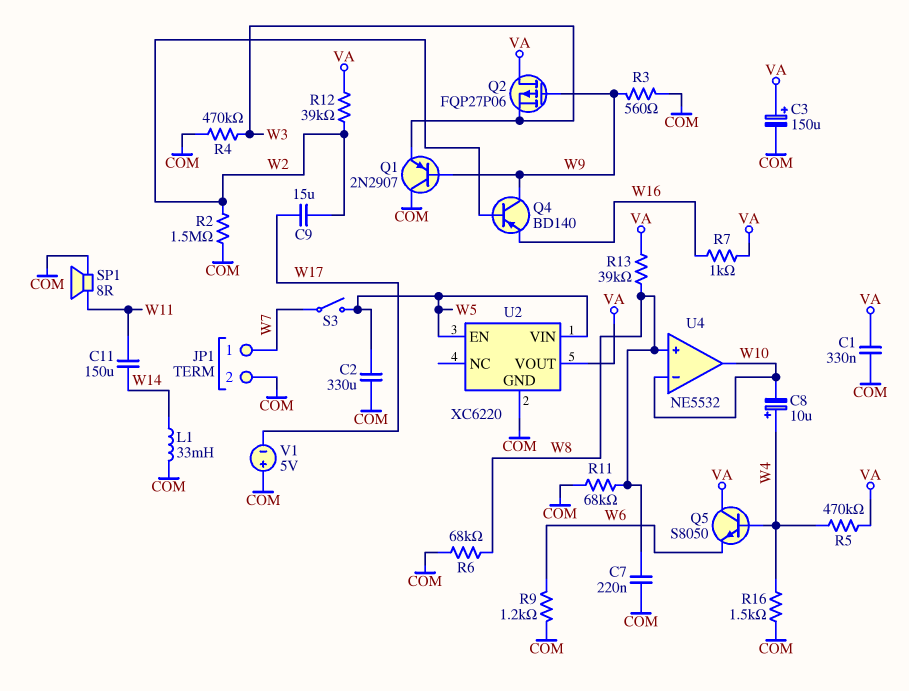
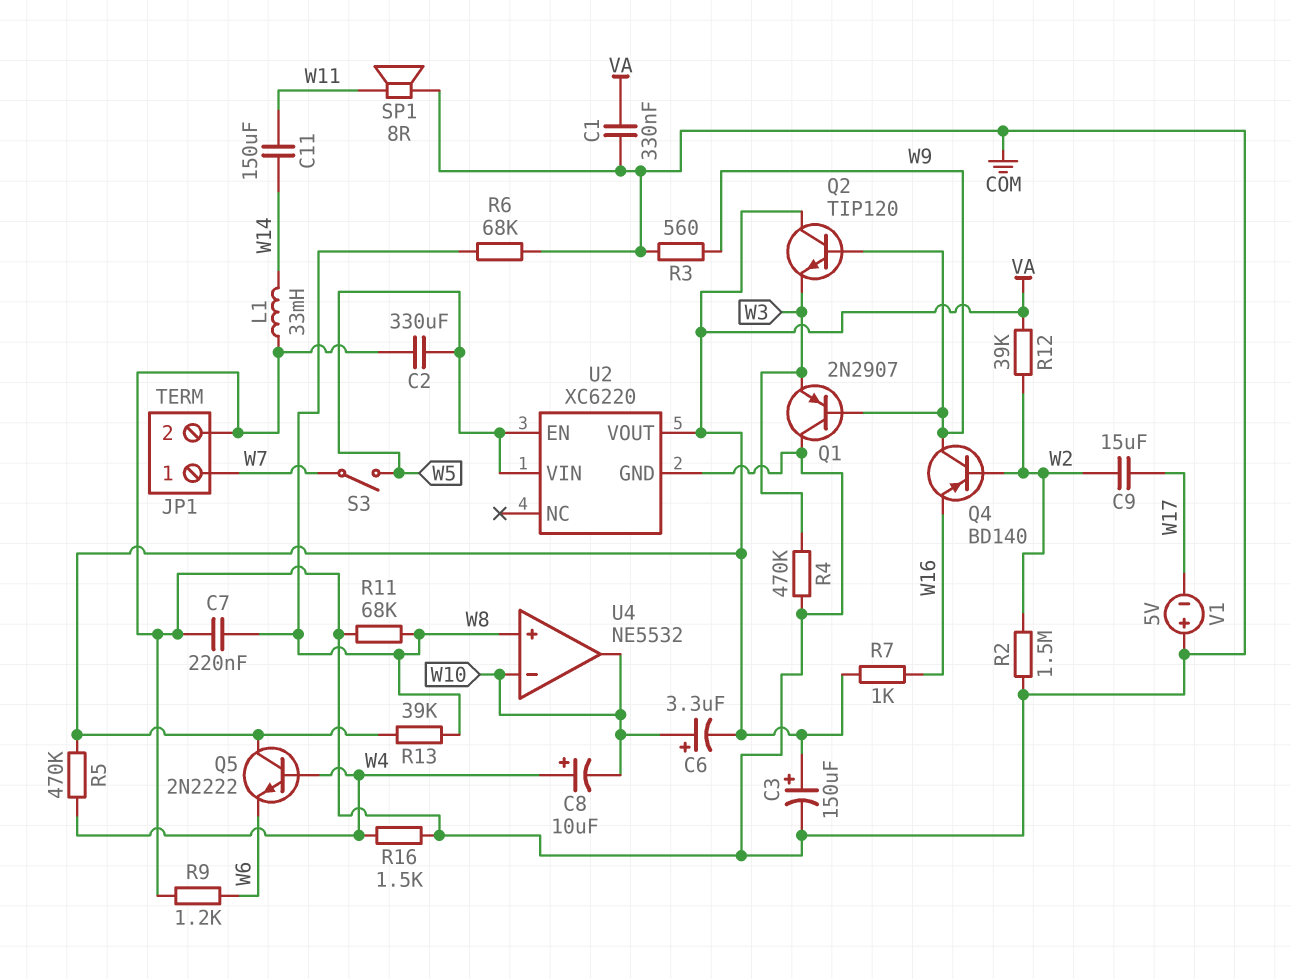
C6: none -> 3.3uF (plus W10, minus VA)
Q2: PMOS FQP27P06 (G W9, D VA, S W3) -> NPN TIP120 (B W9, C VA, E W3)
Q5: NPN S8050 (B W4, C VA, E W6) -> NPN 2N2222 (B W4, C VA, E W6)

